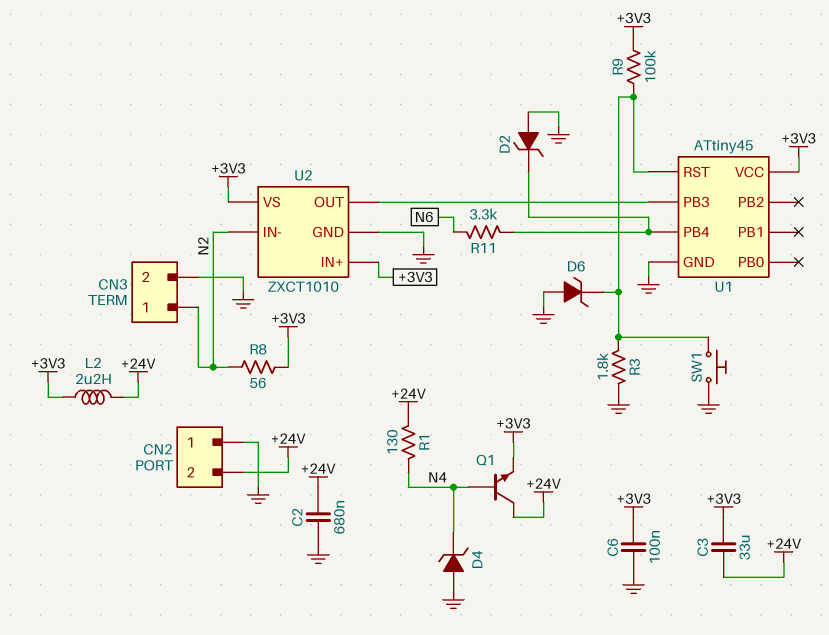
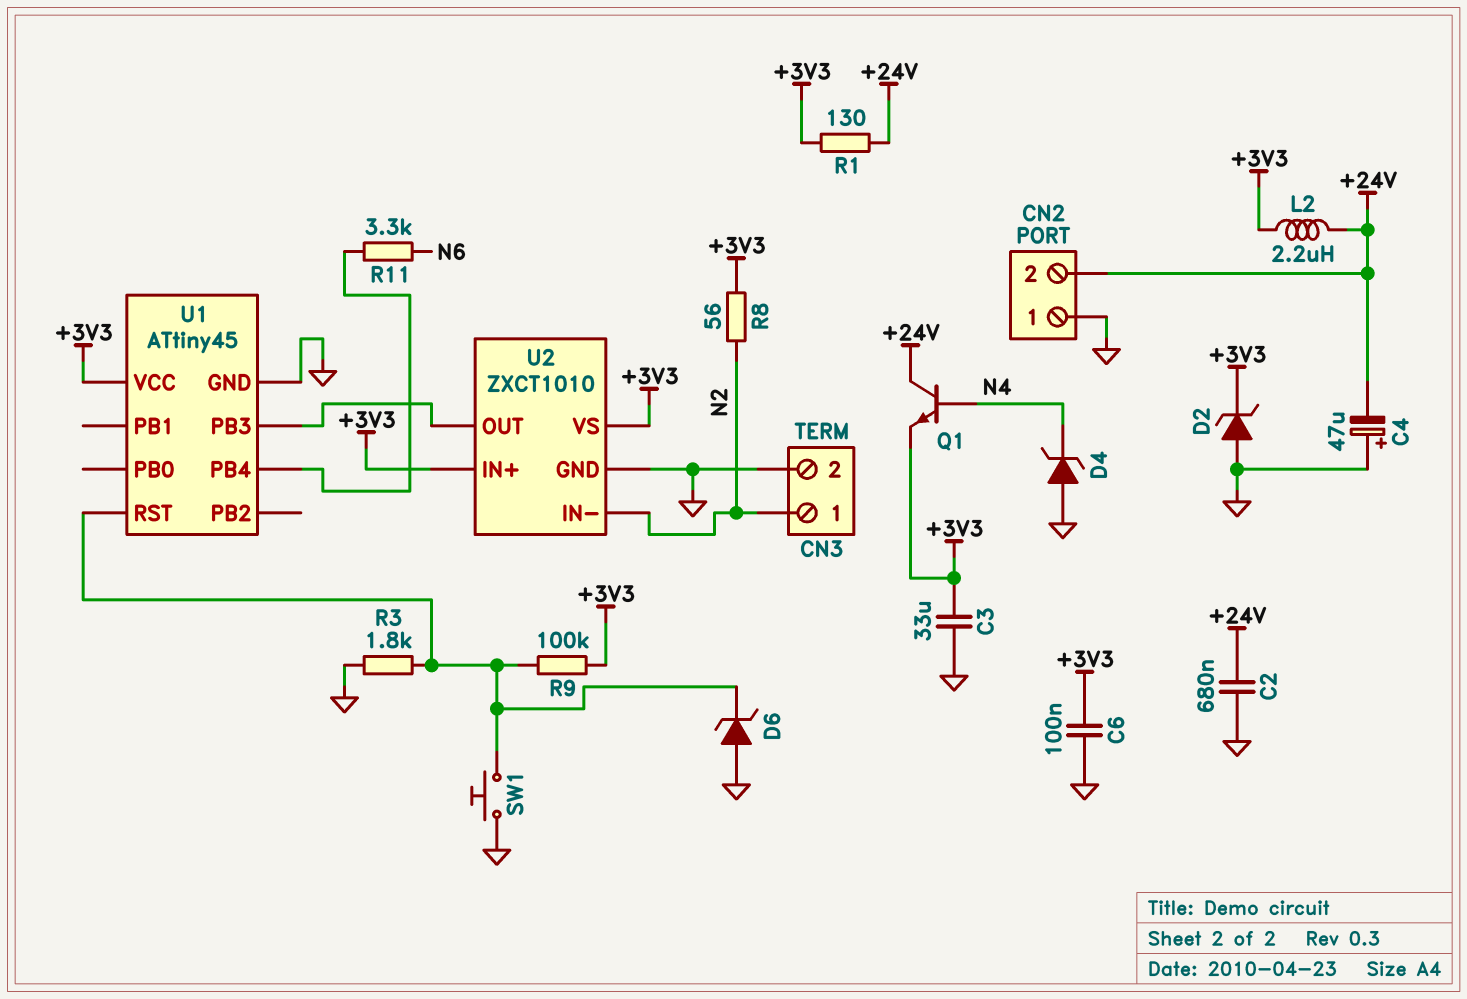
C3: 33uF (+3V3, +24V) -> 33uF (+3V3, GND)
C4: none -> 47uF (plus GND, minus +24V)
D2: zener (A GND, K U1/PB4) -> zener (A GND, K +3V3)
R1: 130 (+24V, N4) -> 130 (+3V3, +24V)

